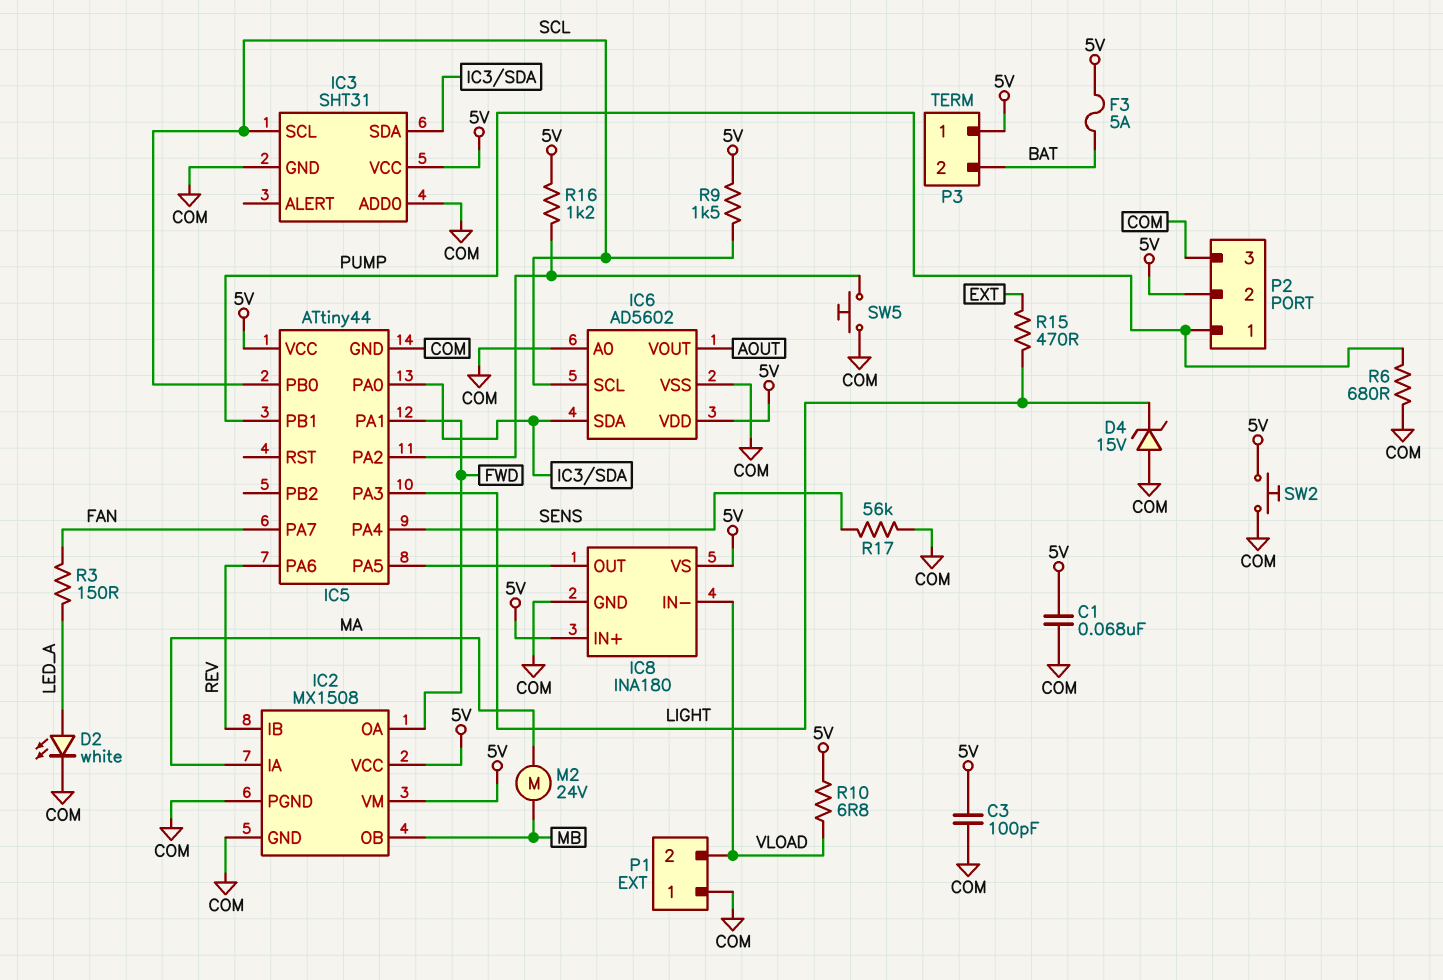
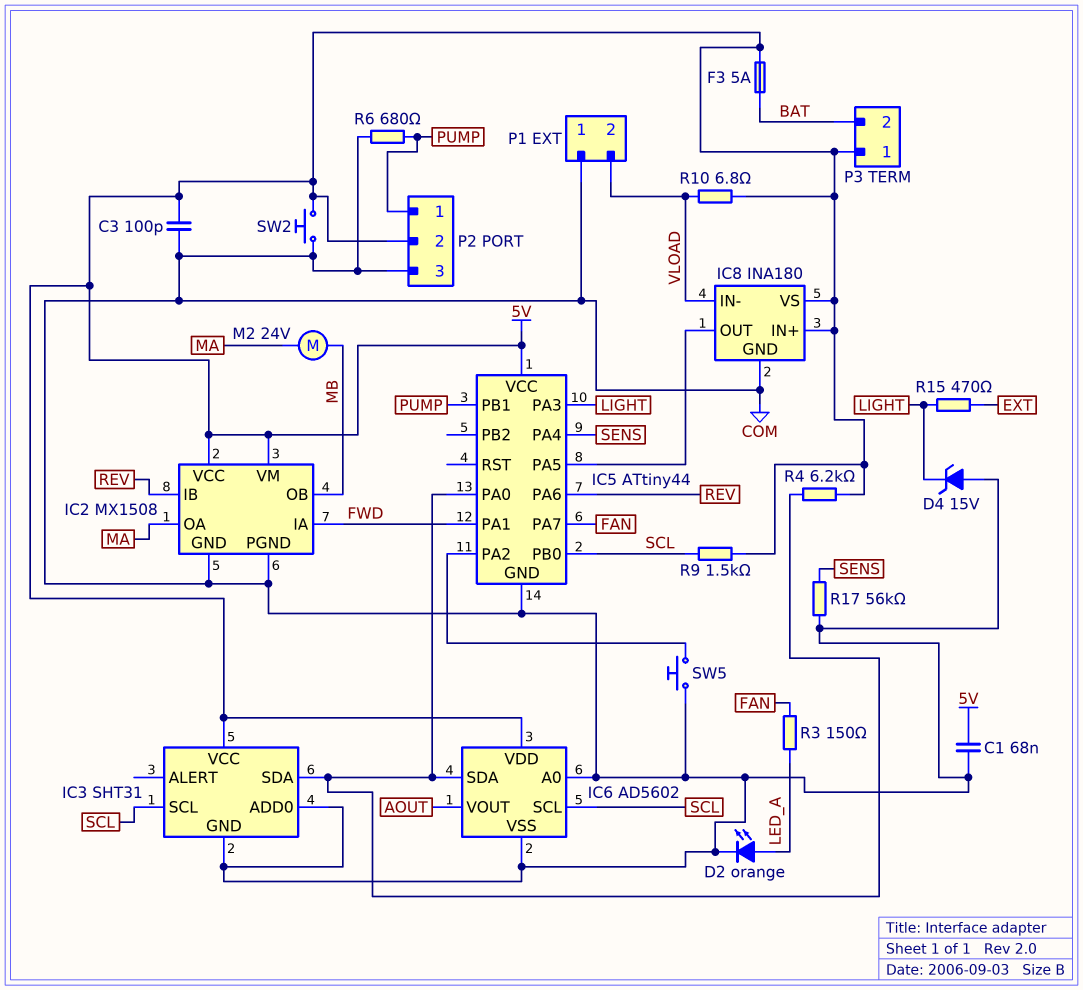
D2: LED white (A LED_A, K COM) -> LED orange (A LED_A, K COM)
IC2 pin IA: MA -> FWD
IC2 pin OA: FWD -> MA
R4: none -> 6.2k (5V, IC3/SDA)
R16: 1.2k (5V, IC5/PA2) -> none

